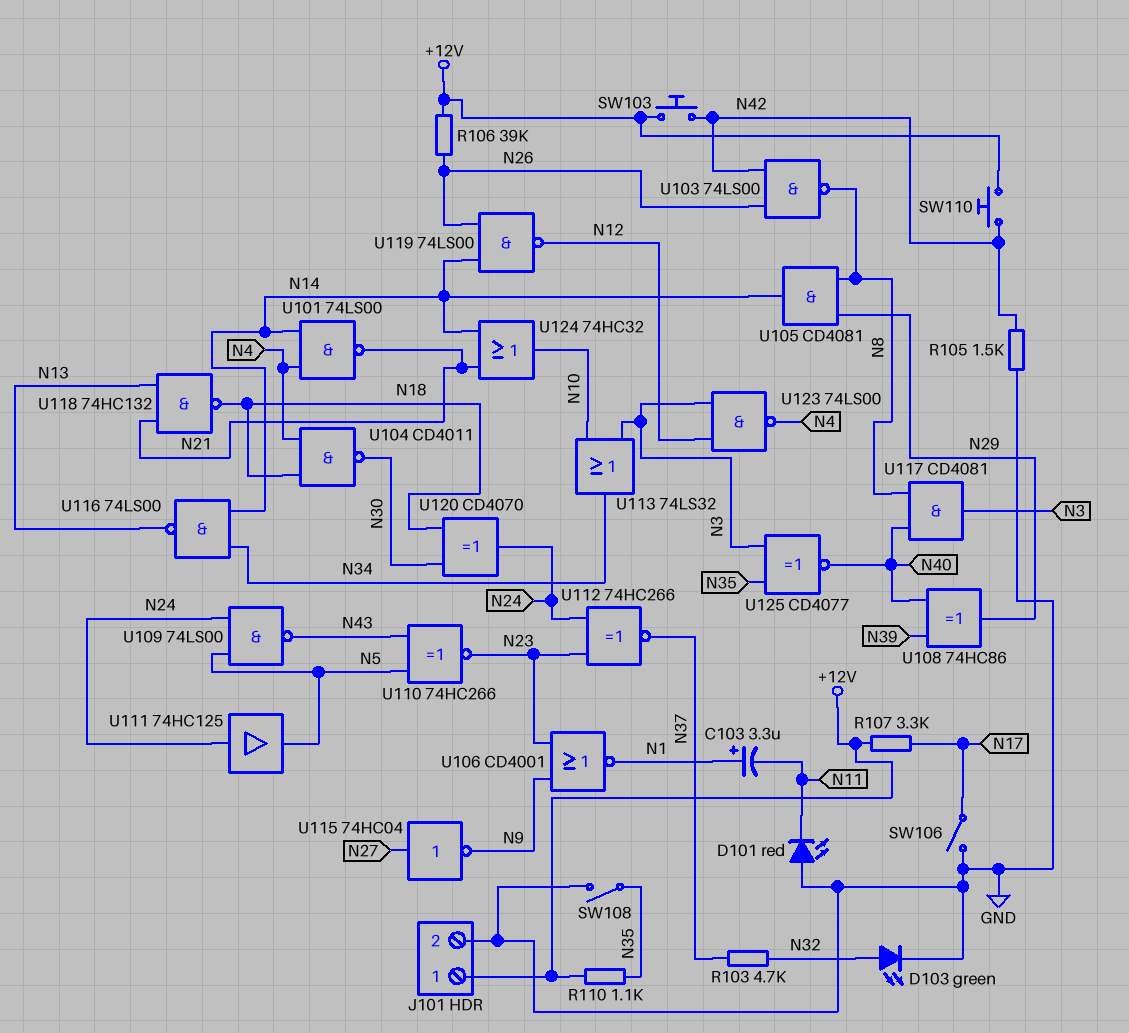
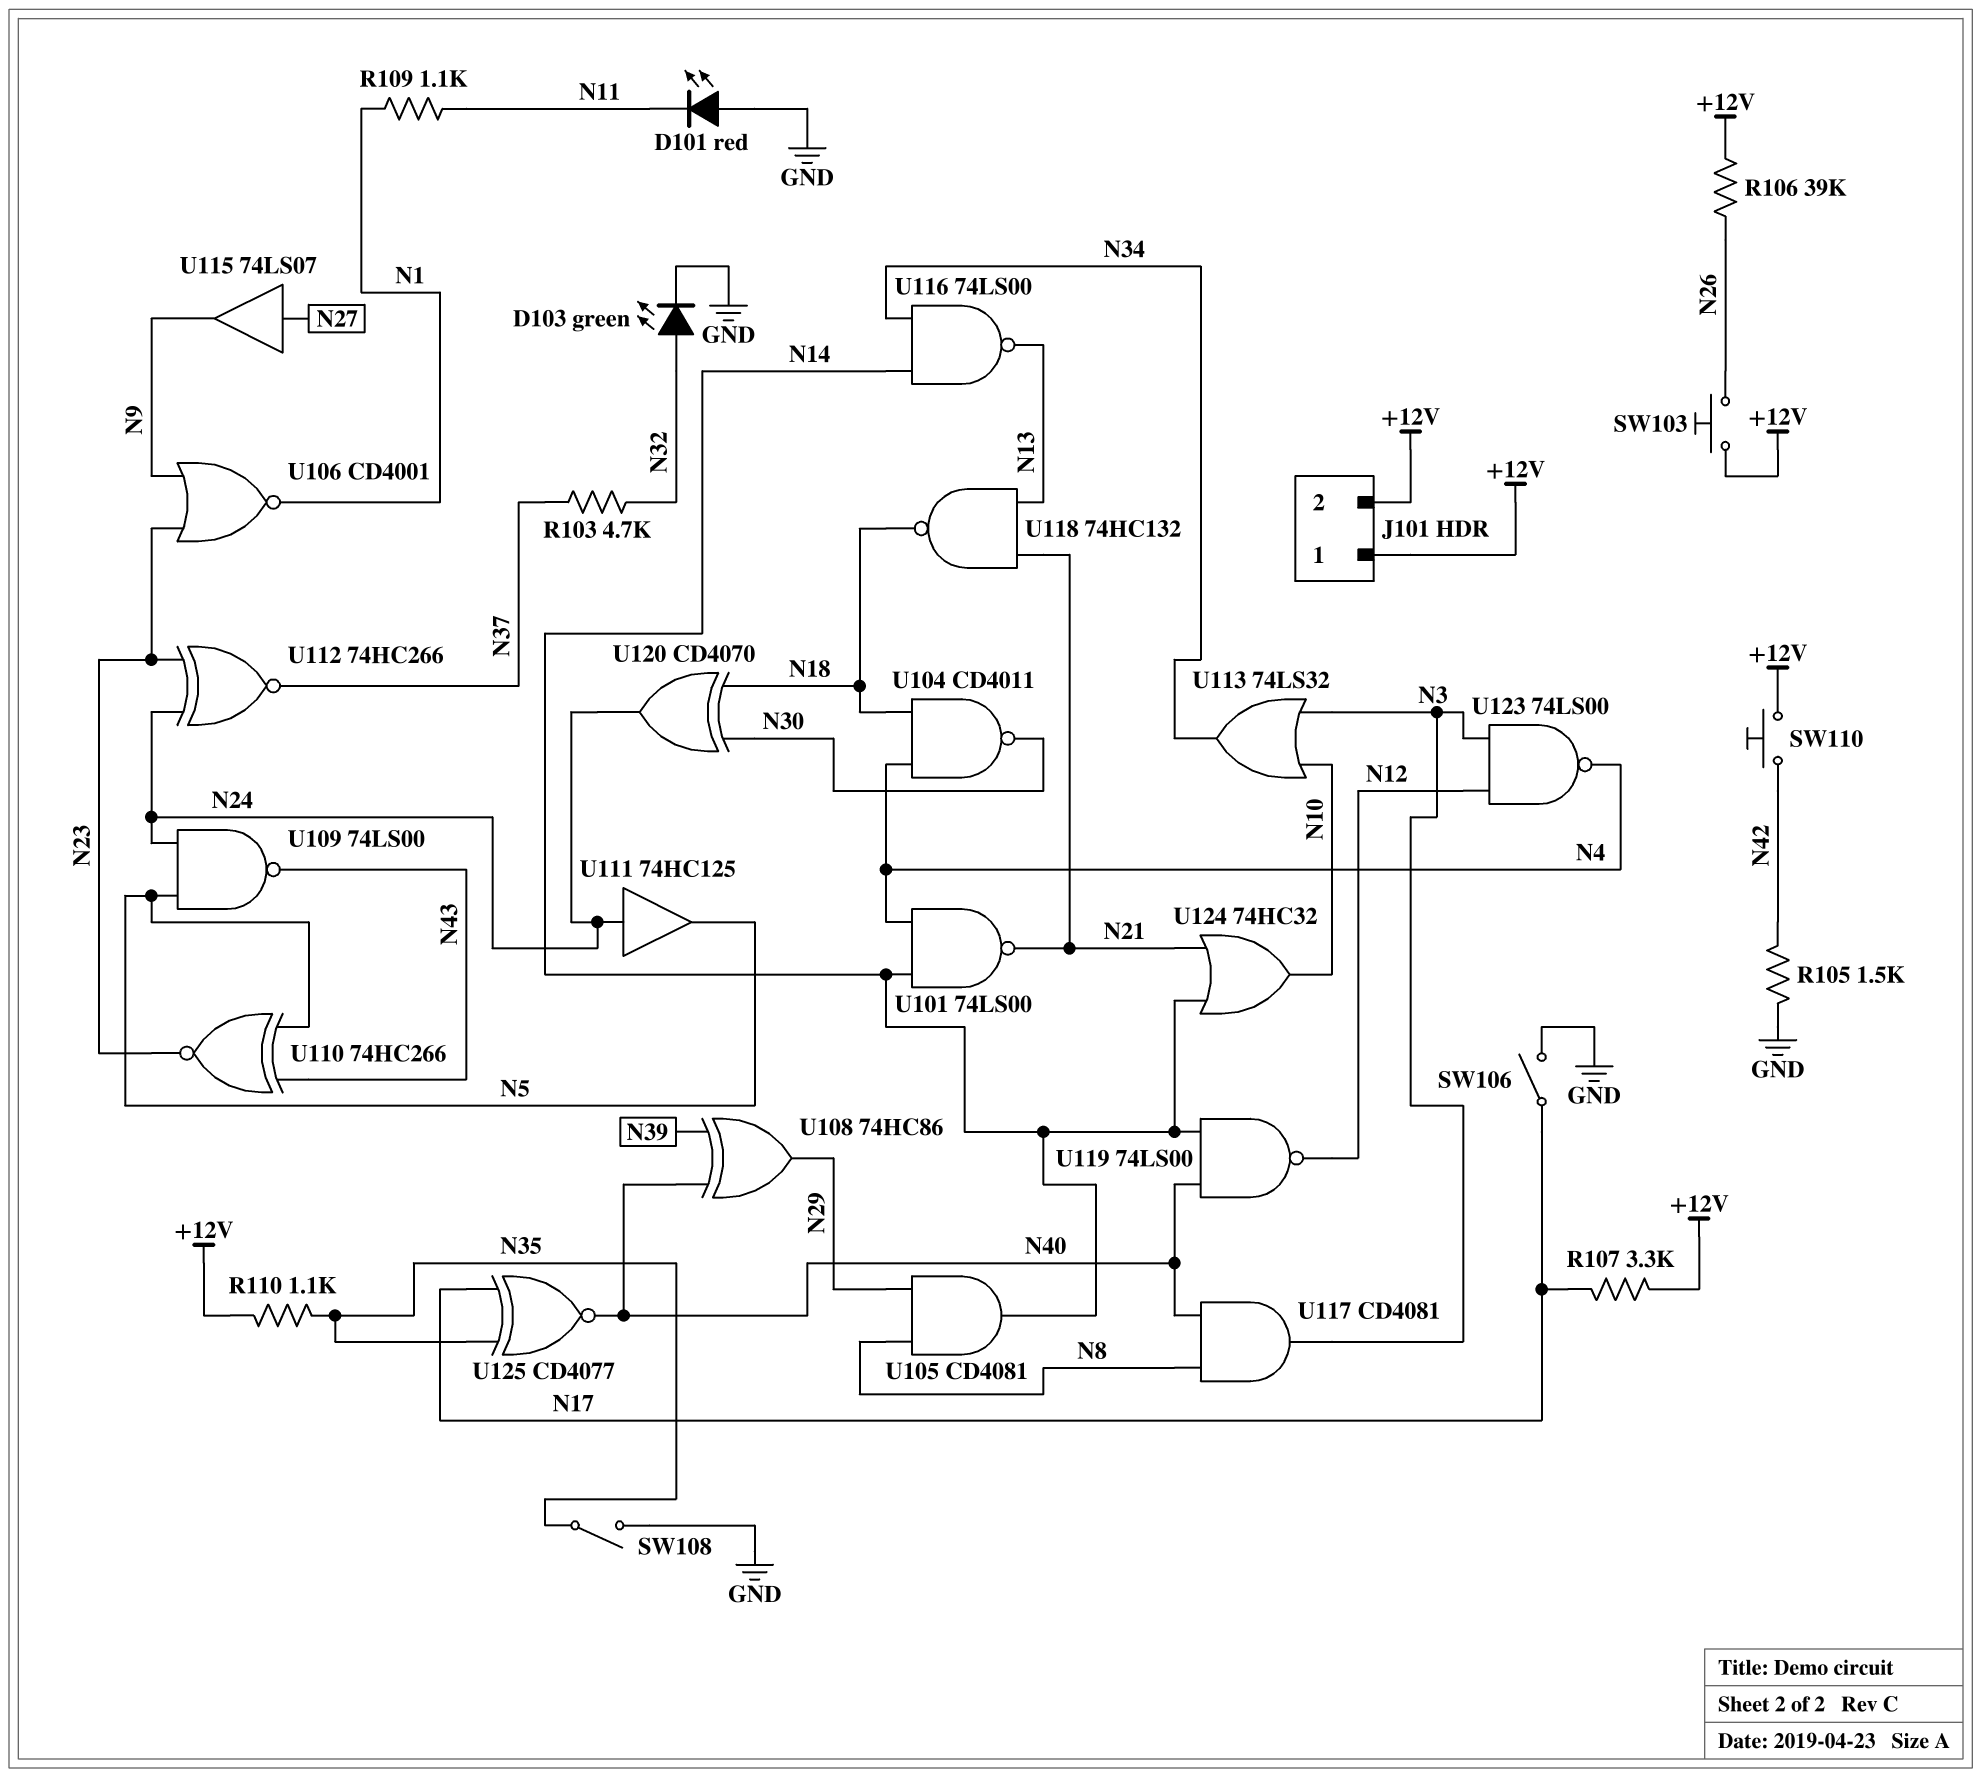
C103: 3.3uF (plus N1, minus N11) -> none
J101 pin 2: GND -> +12V
R109: none -> 1.1k (N1, N11)
SW103: button (+12V, N42) -> button (+12V, N26)
U103: NAND 74LS00 (in N26, in N42, out N8) -> none
U115: NOT 74HC04 (in N27, out N9) -> buffer 74LS07 (in N27, out N9)
U119: NAND 74LS00 (in N14, in N26, out N12) -> NAND 74LS00 (in N14, in N40, out N12)
U125: XNOR CD4077 (in N3, in N35, out N40) -> XNOR CD4077 (in N17, in N35, out N40)

